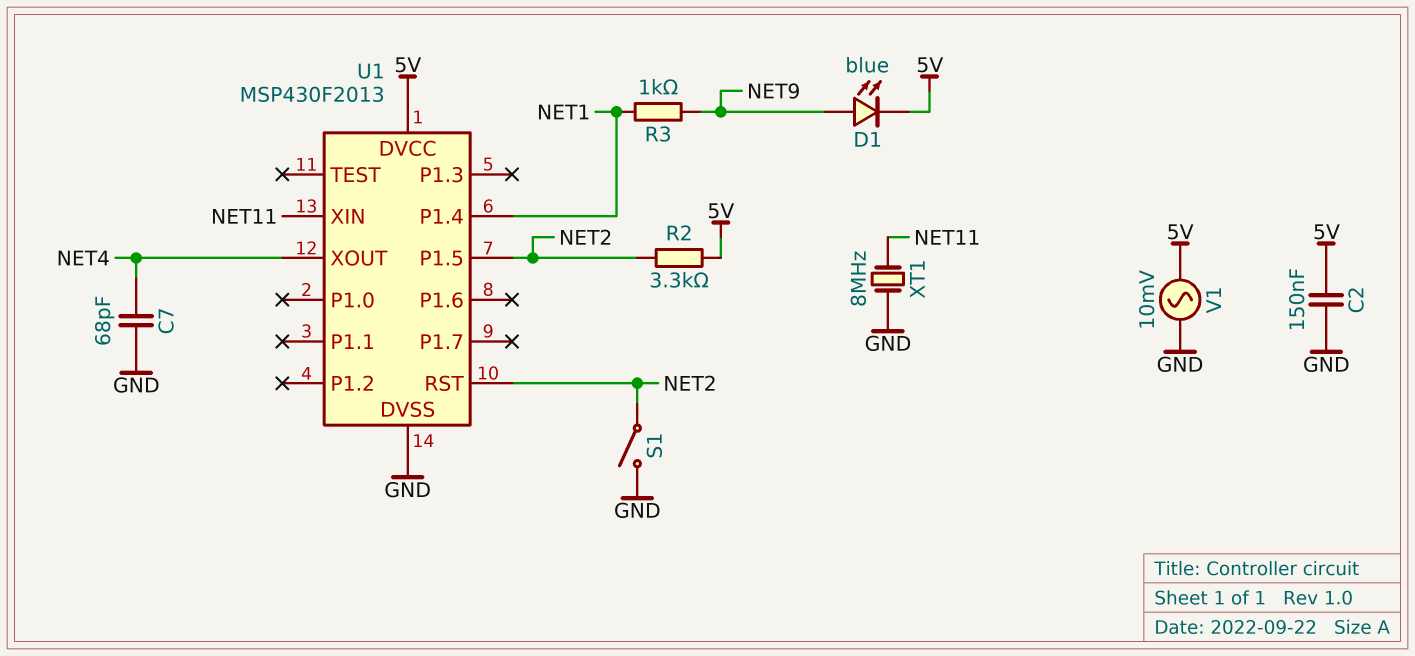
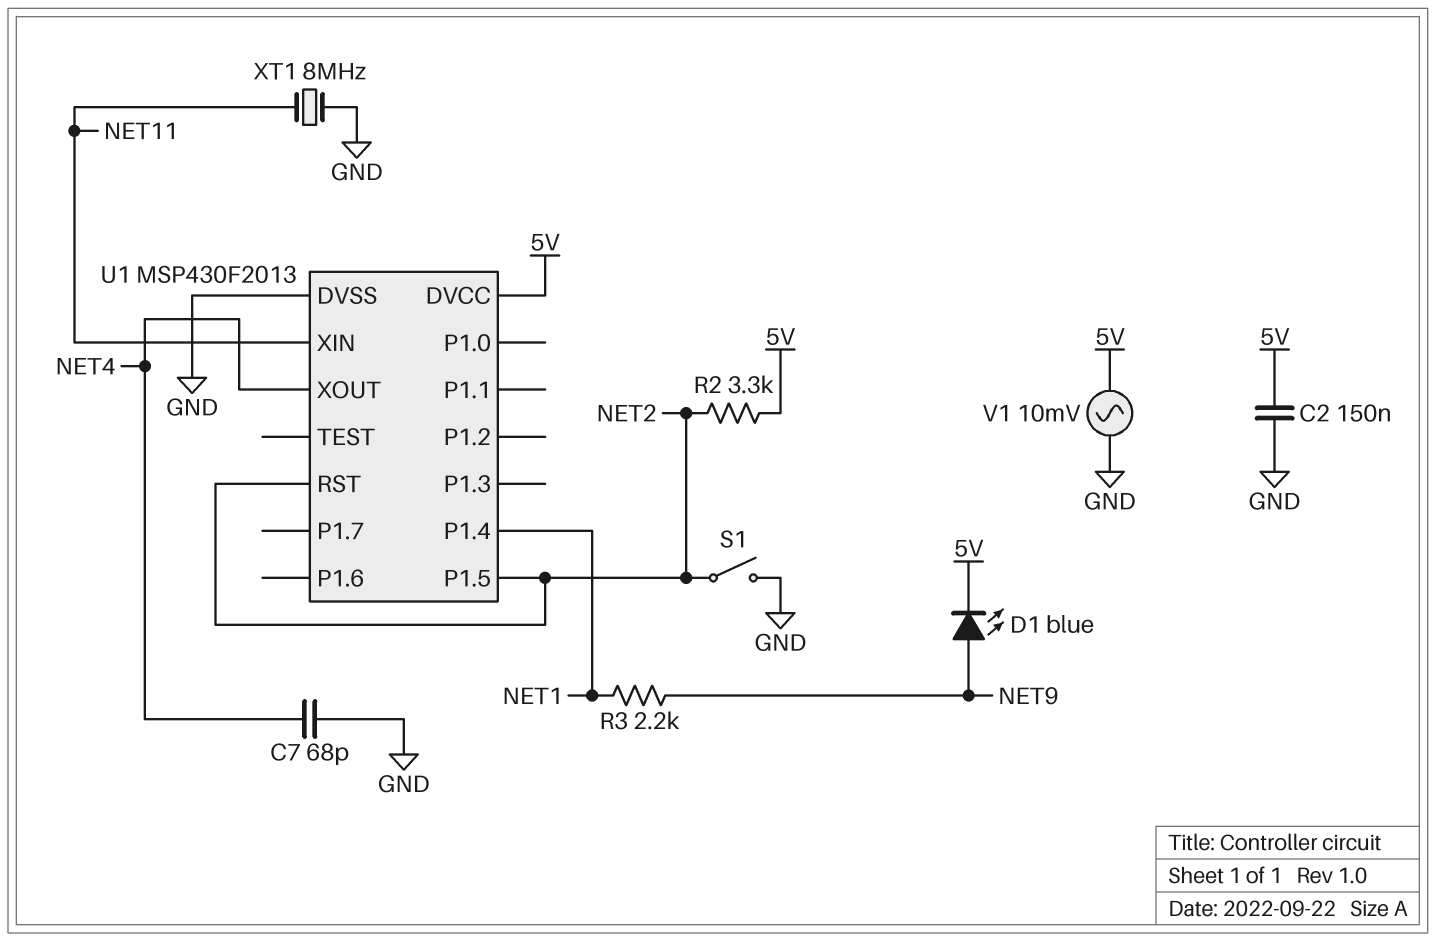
R3: 1k (NET1, NET9) -> 2.2k (NET1, NET9)

